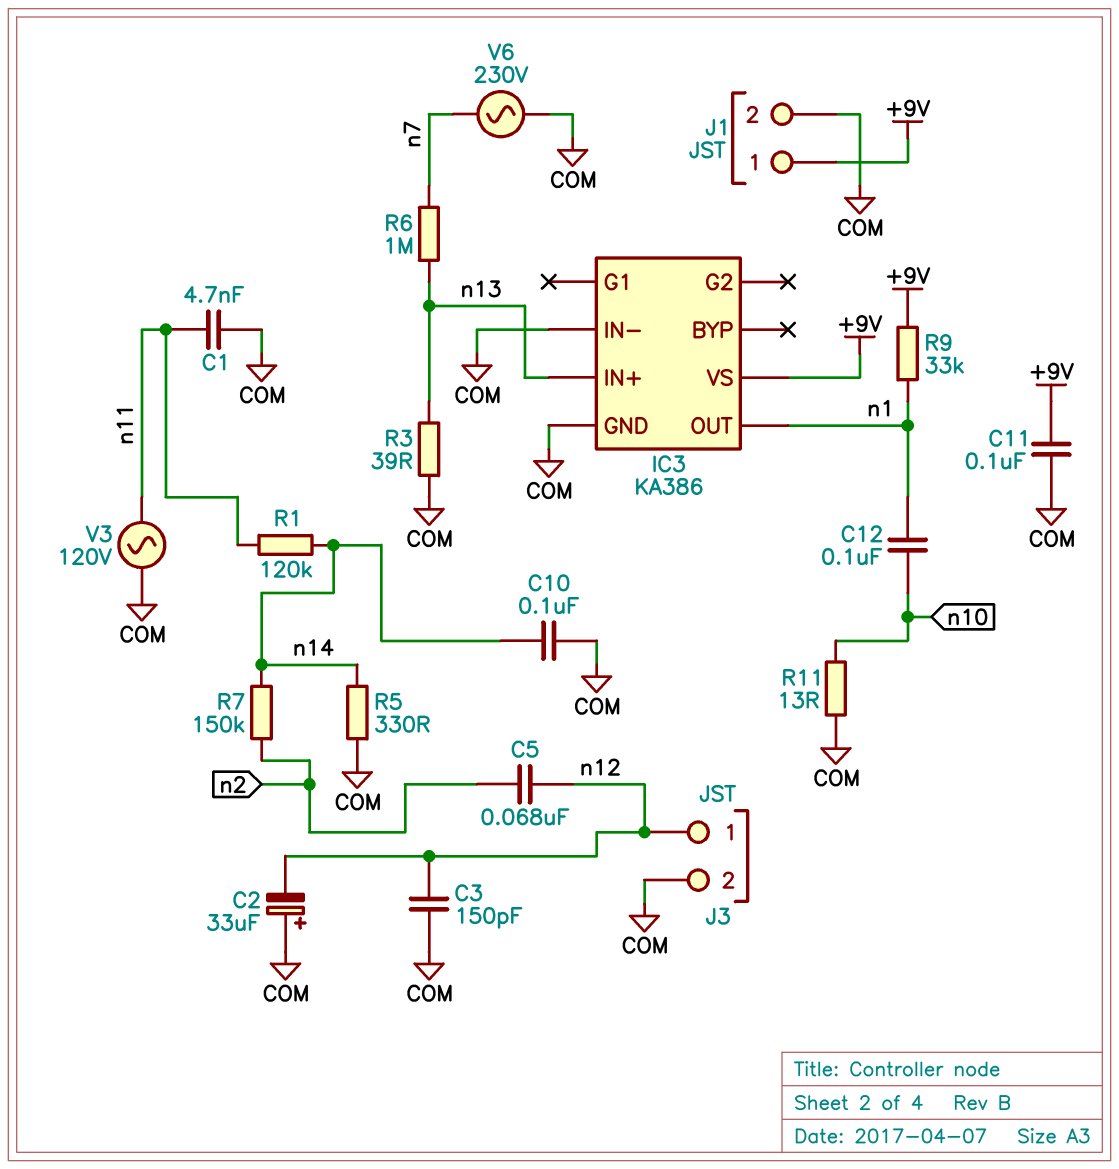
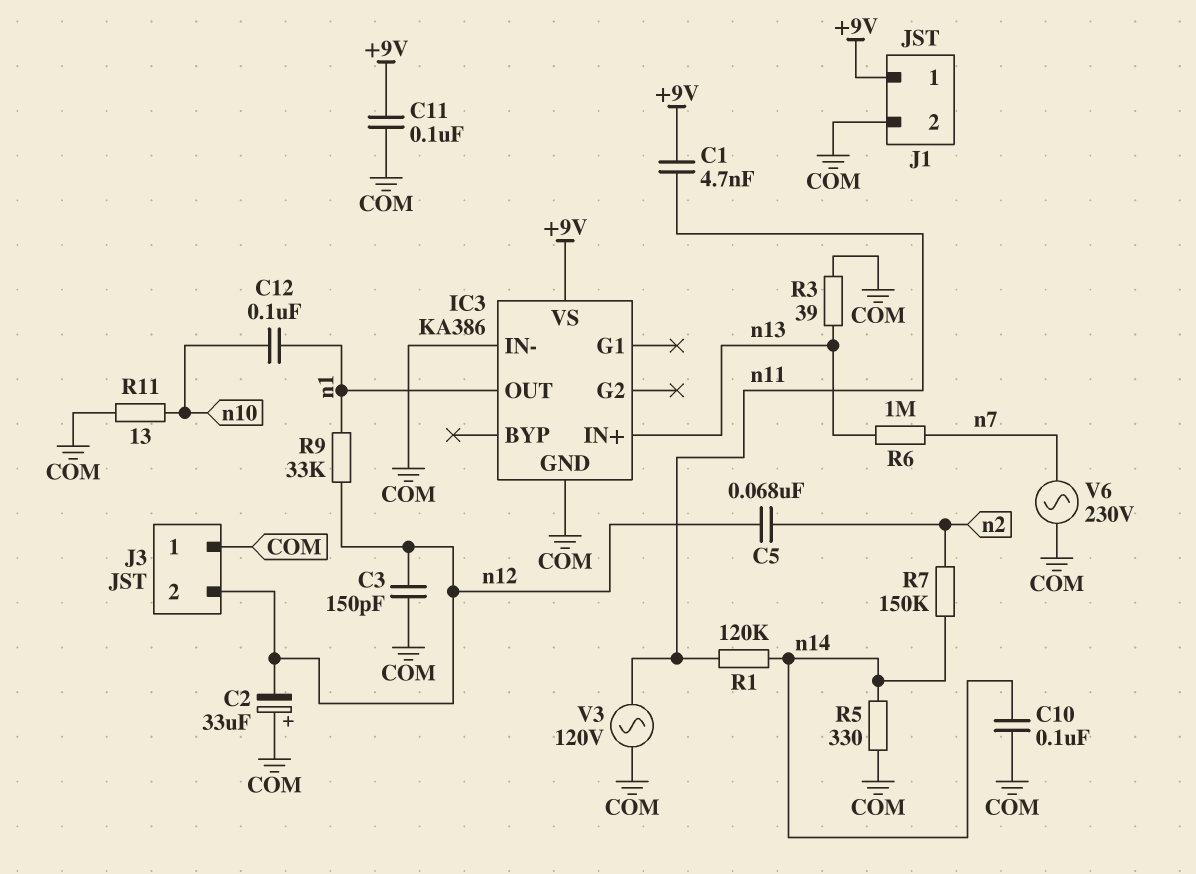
C1: 4.7nF (COM, n11) -> 4.7nF (+9V, n11)
J3 pin 1: n12 -> COM
J3 pin 2: COM -> n12
R9: 33k (+9V, n1) -> 33k (n1, n12)

